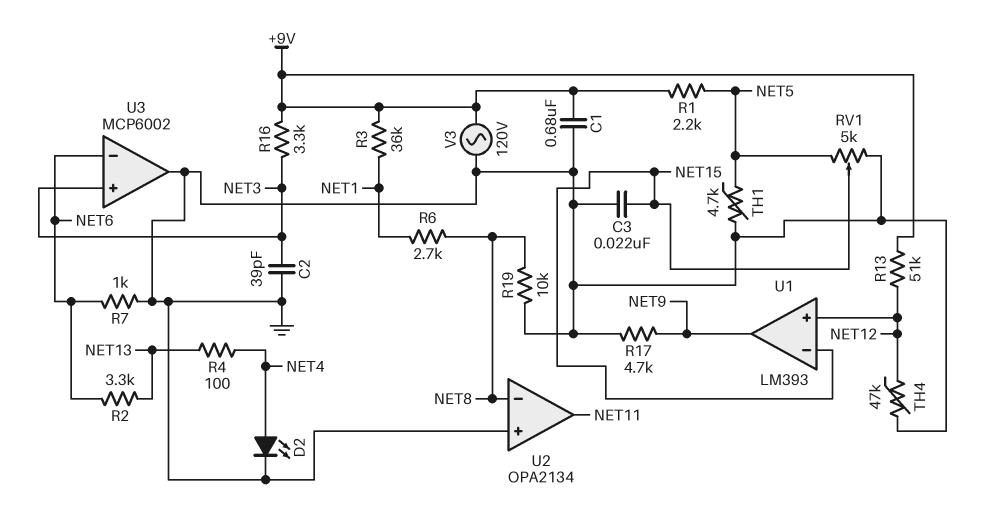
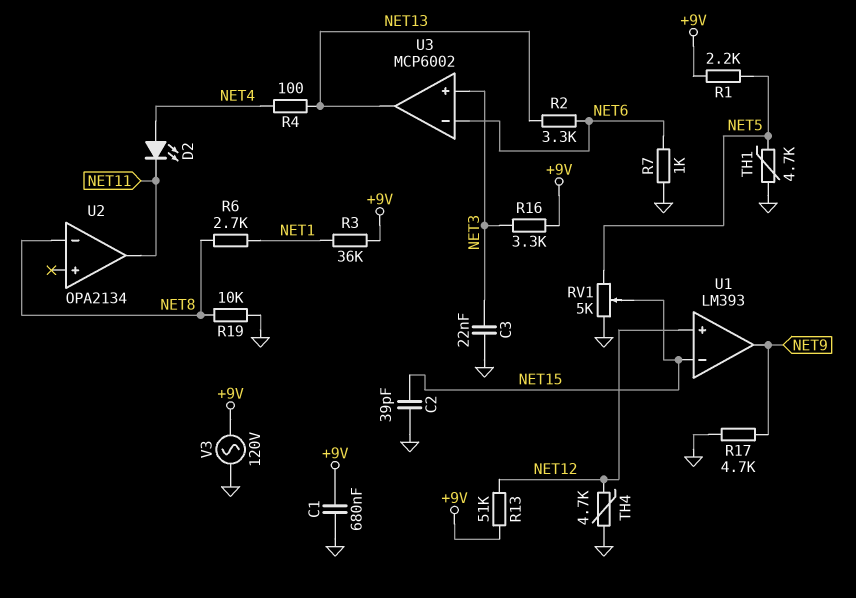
C2: 39pF (GND, NET3) -> 39pF (GND, NET15)
C3: 22nF (GND, NET15) -> 22nF (GND, NET3)
D2: LED (A NET4, K GND) -> LED (A NET4, K NET11)
TH4: 47k (GND, NET12) -> 4.7k (GND, NET12)
U2 pin in+: GND -> none
U3 pin out: GND -> NET13

